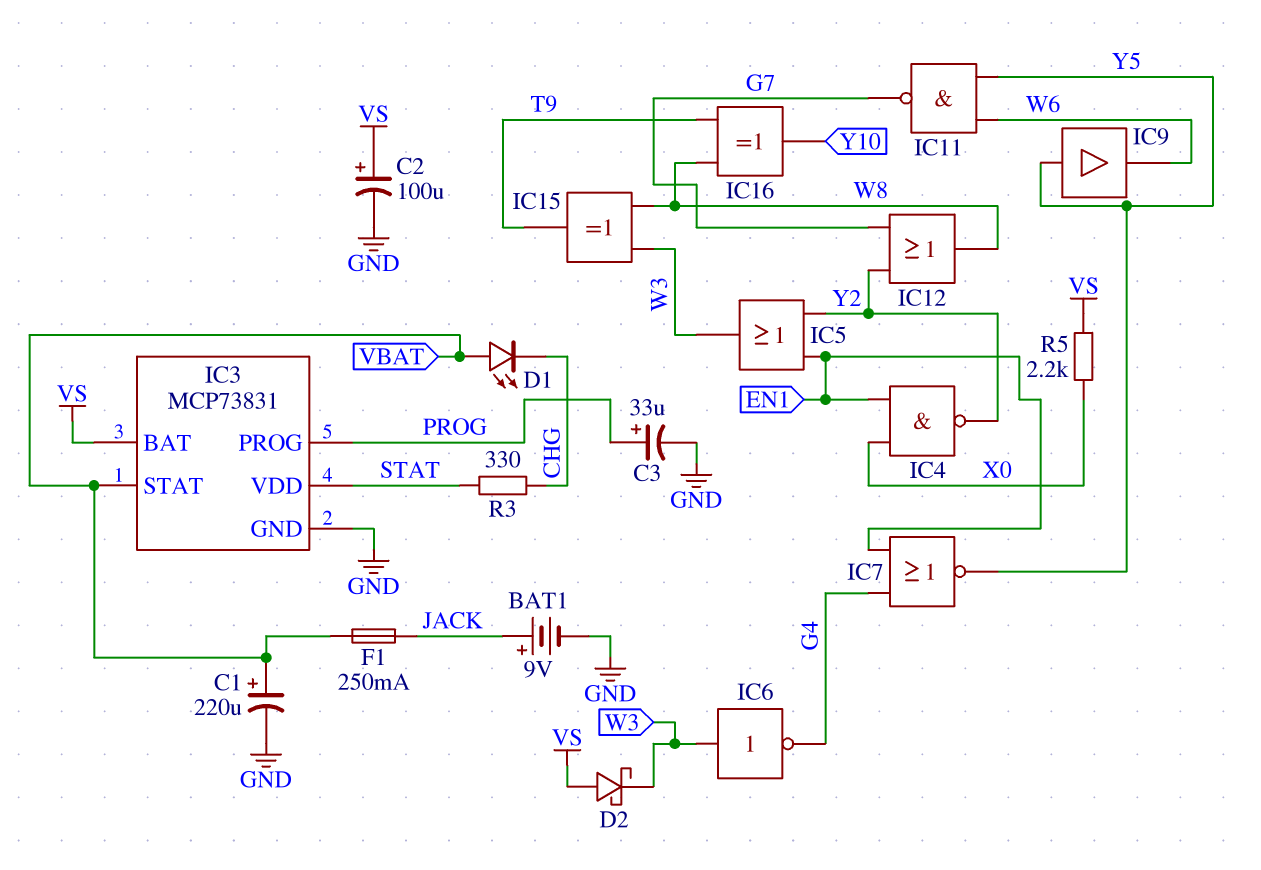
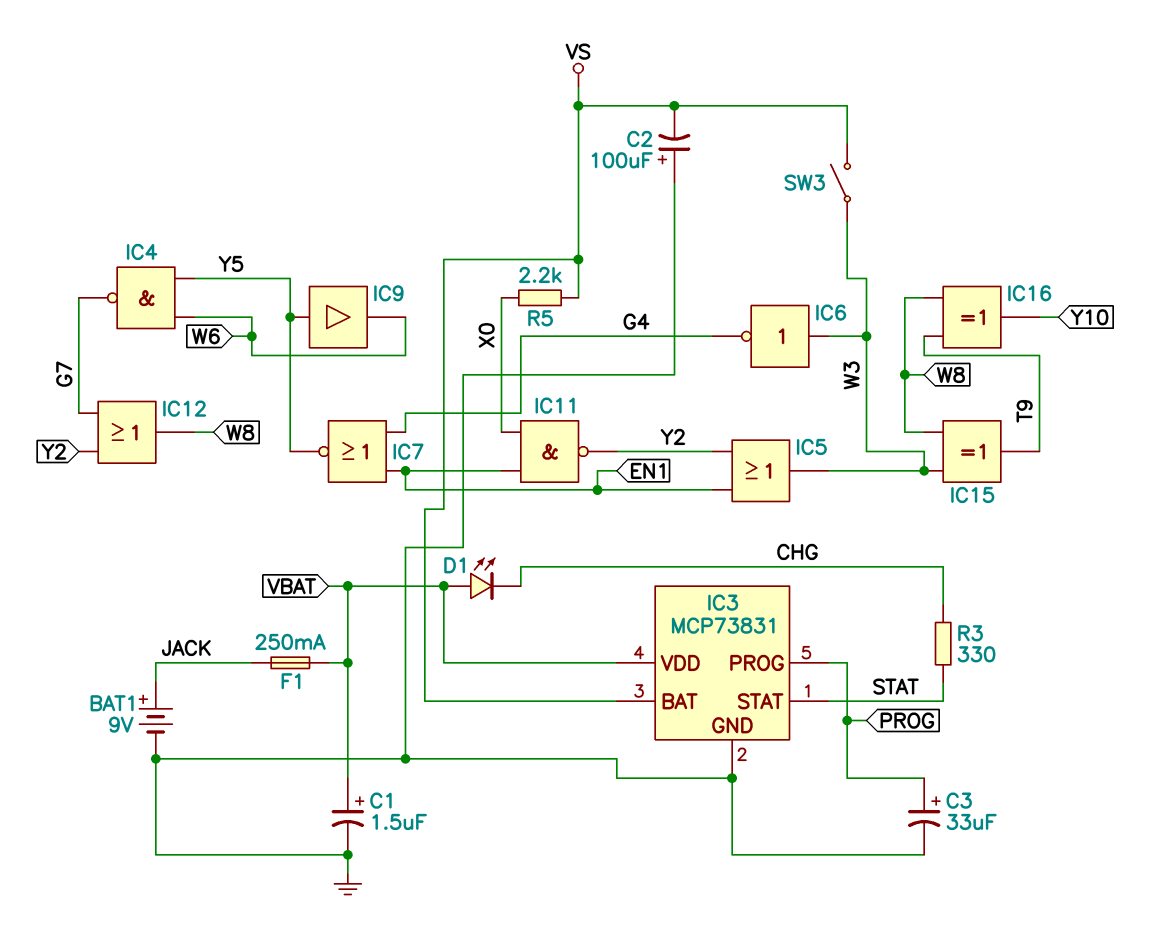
C1: 220uF (plus VBAT, minus GND) -> 1.5uF (plus VBAT, minus GND)
C2: 100uF (plus VS, minus GND) -> 100uF (plus GND, minus VS)
D2: schottky (A VS, K W3) -> none
IC3 pin STAT: VBAT -> STAT
IC3 pin VDD: STAT -> VBAT
IC4: NAND (in EN1, in X0, out Y2) -> NAND (in W6, in Y5, out G7)
IC11: NAND (in W6, in Y5, out G7) -> NAND (in EN1, in X0, out Y2)
SW3: none -> switch (VS, W3)

